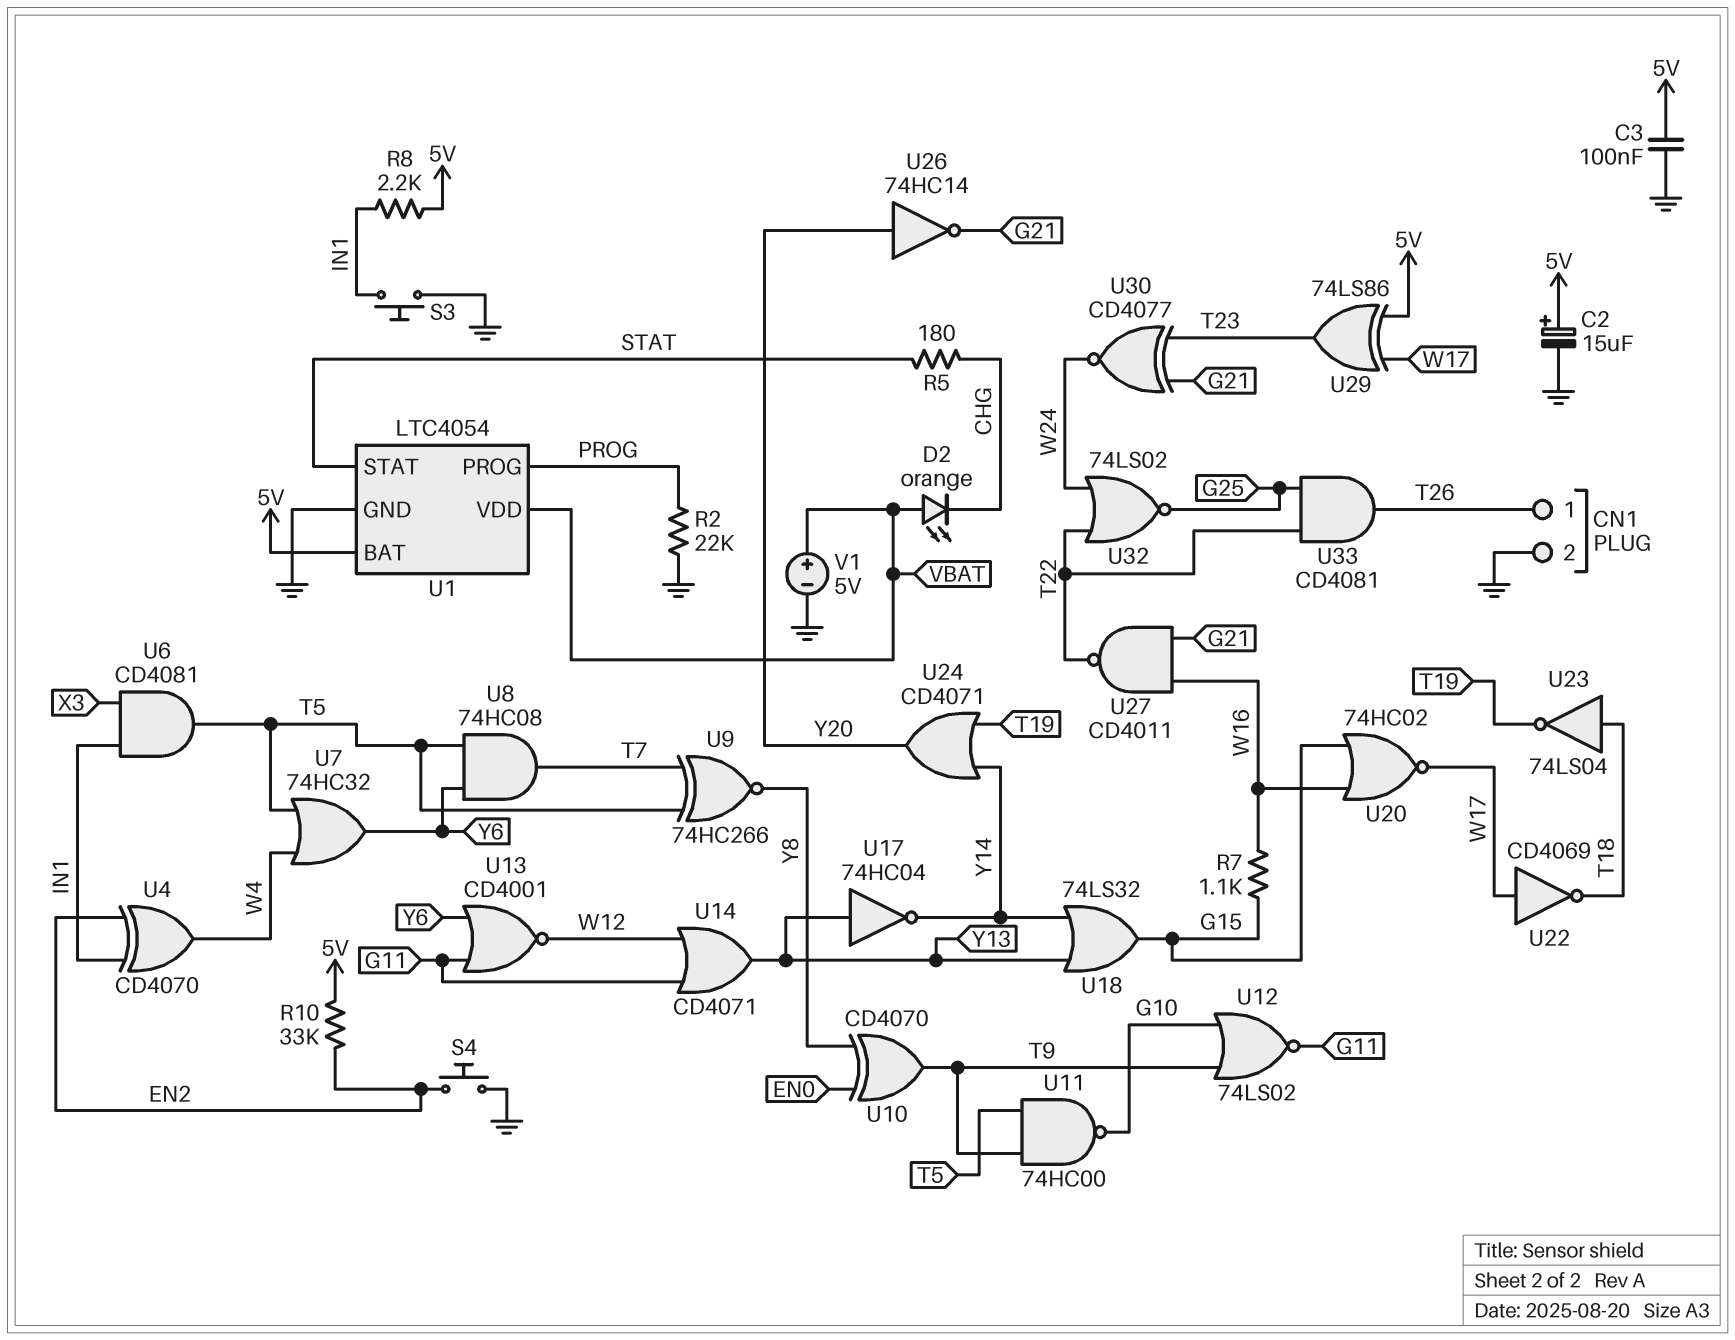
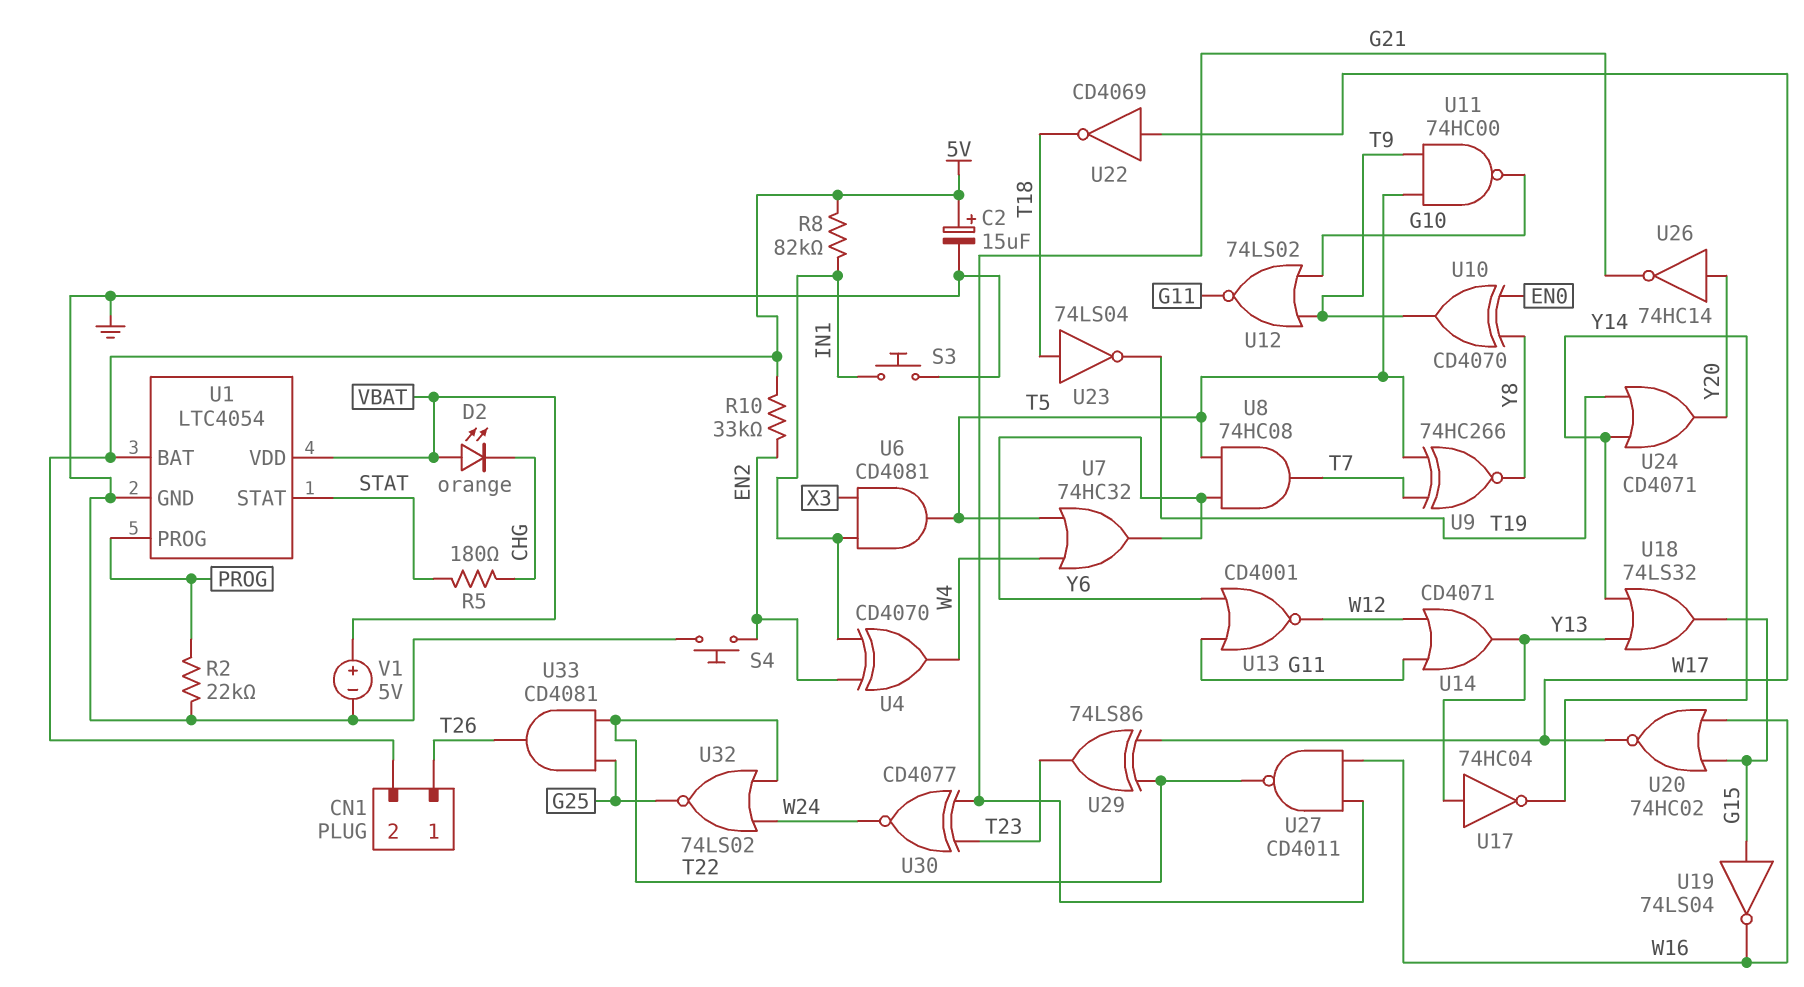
C3: 100nF (5V, GND) -> none
CN1 pin 2: GND -> 5V
R7: 1.1k (G15, W16) -> none
R8: 2.2k (5V, IN1) -> 82k (5V, IN1)
U19: none -> NOT 74LS04 (in G15, out W16)
U29: XOR 74LS86 (in 5V, in W17, out T23) -> XOR 74LS86 (in T22, in W17, out T23)

